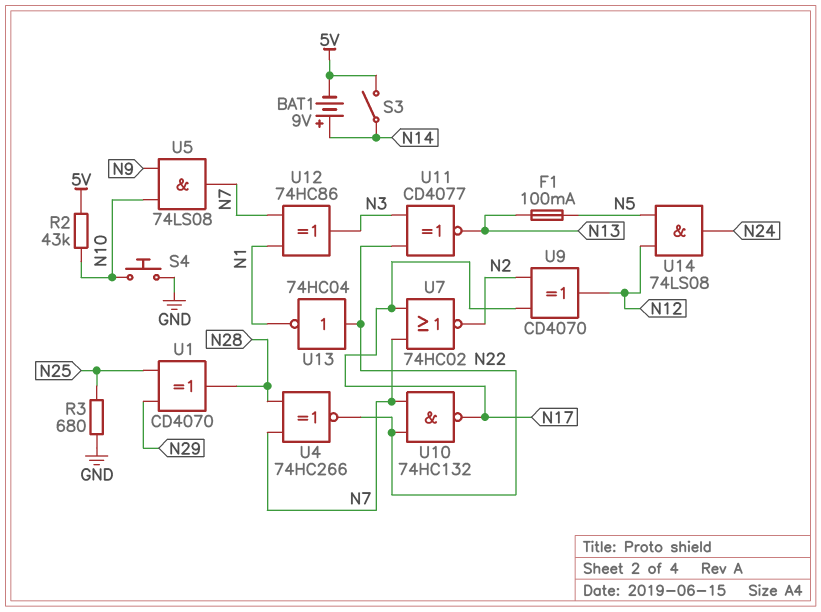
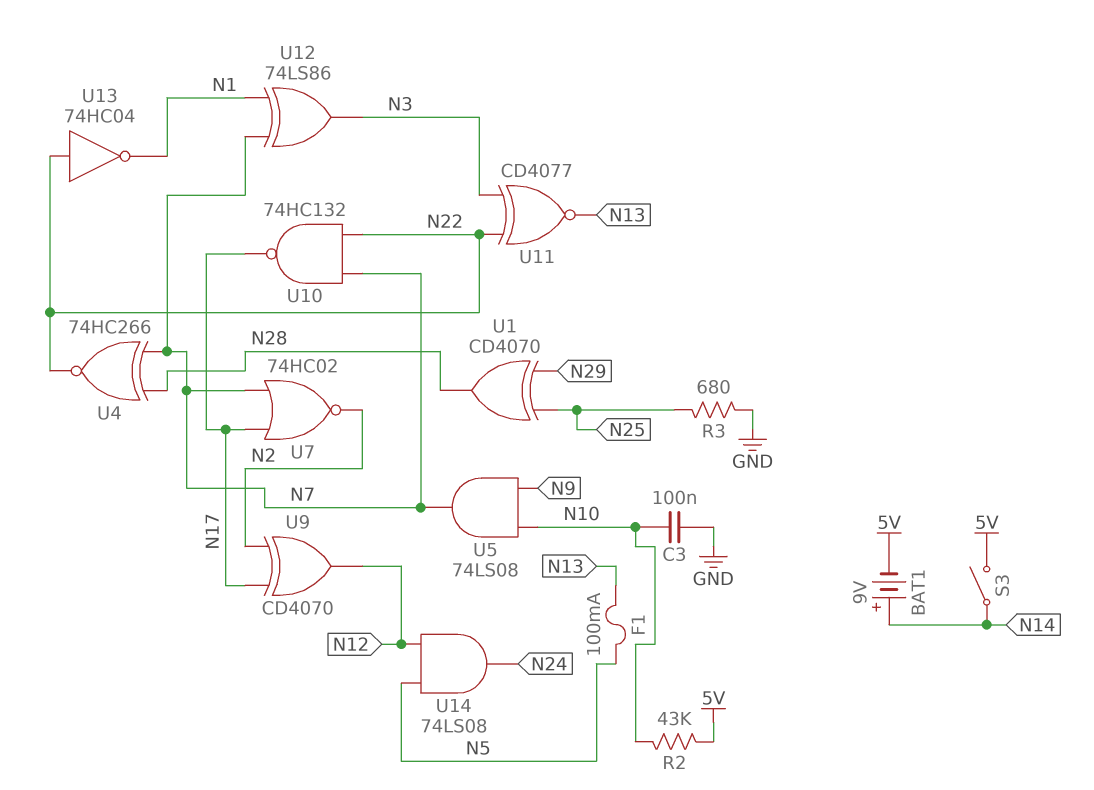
C3: none -> 100nF (GND, N10)
S4: button (GND, N10) -> none
U12: XOR 74HC86 (in N1, in N7, out N3) -> XOR 74LS86 (in N1, in N7, out N3)

